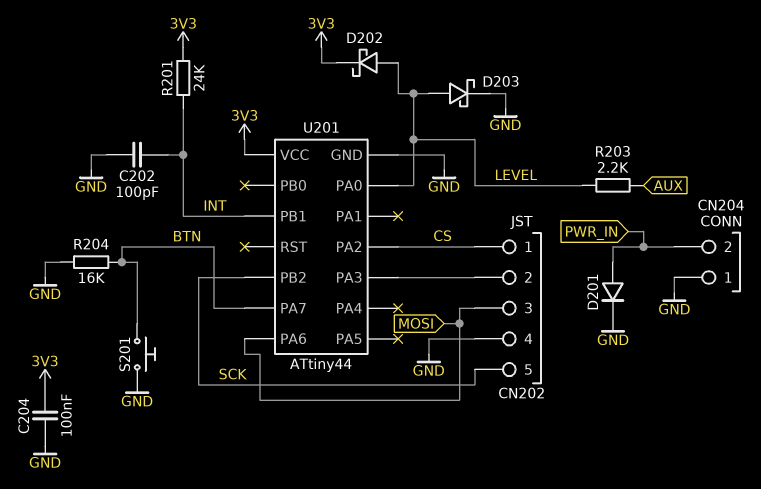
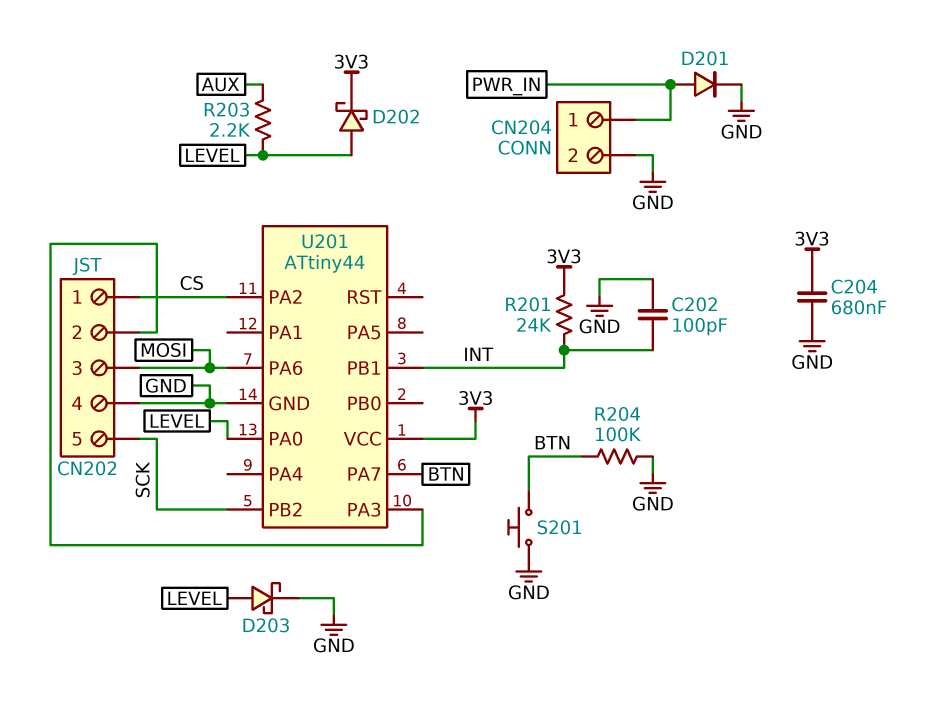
C204: 100nF (3V3, GND) -> 680nF (3V3, GND)
CN204 pin 1: GND -> PWR_IN
CN204 pin 2: PWR_IN -> GND
R204: 16k (BTN, GND) -> 100k (BTN, GND)

